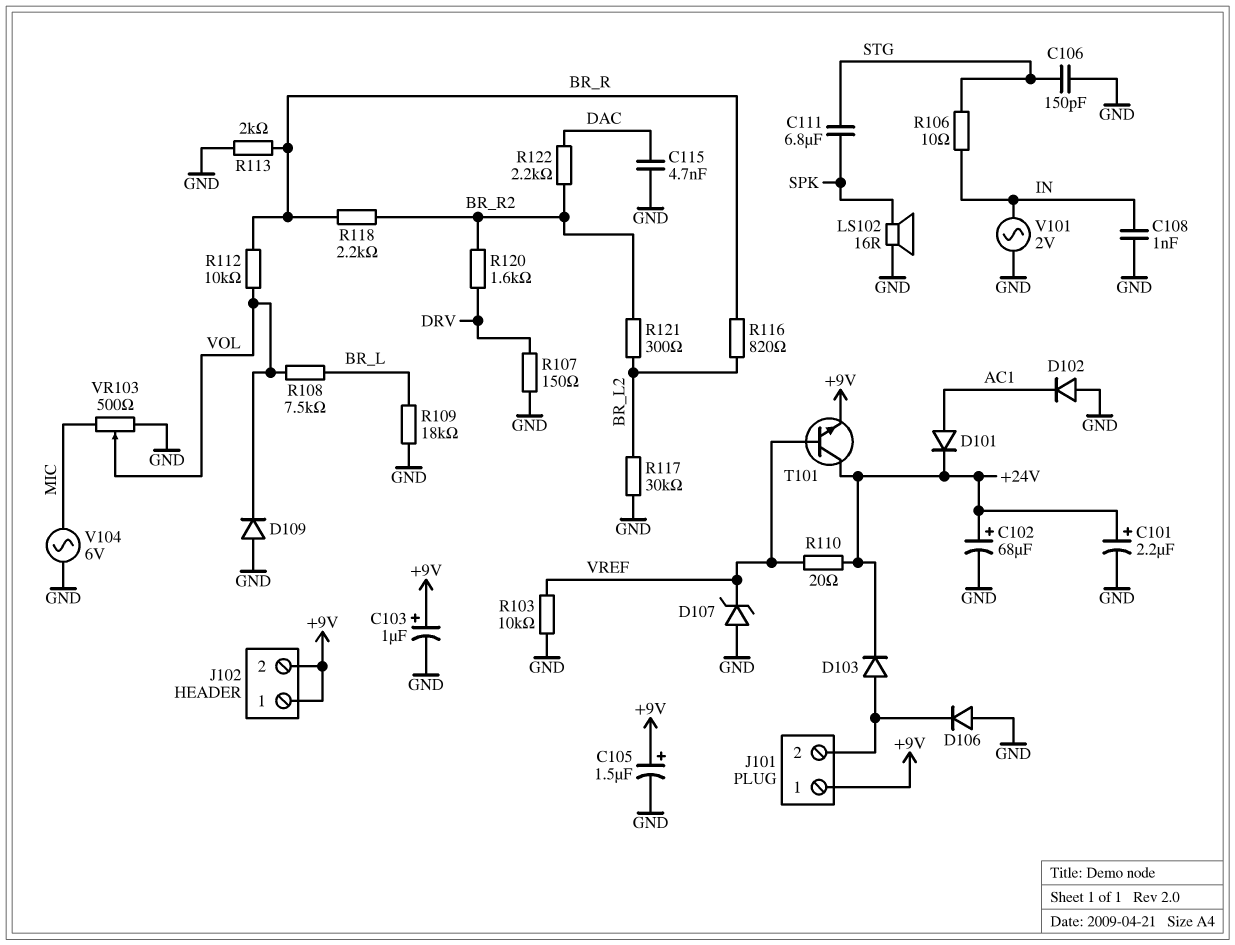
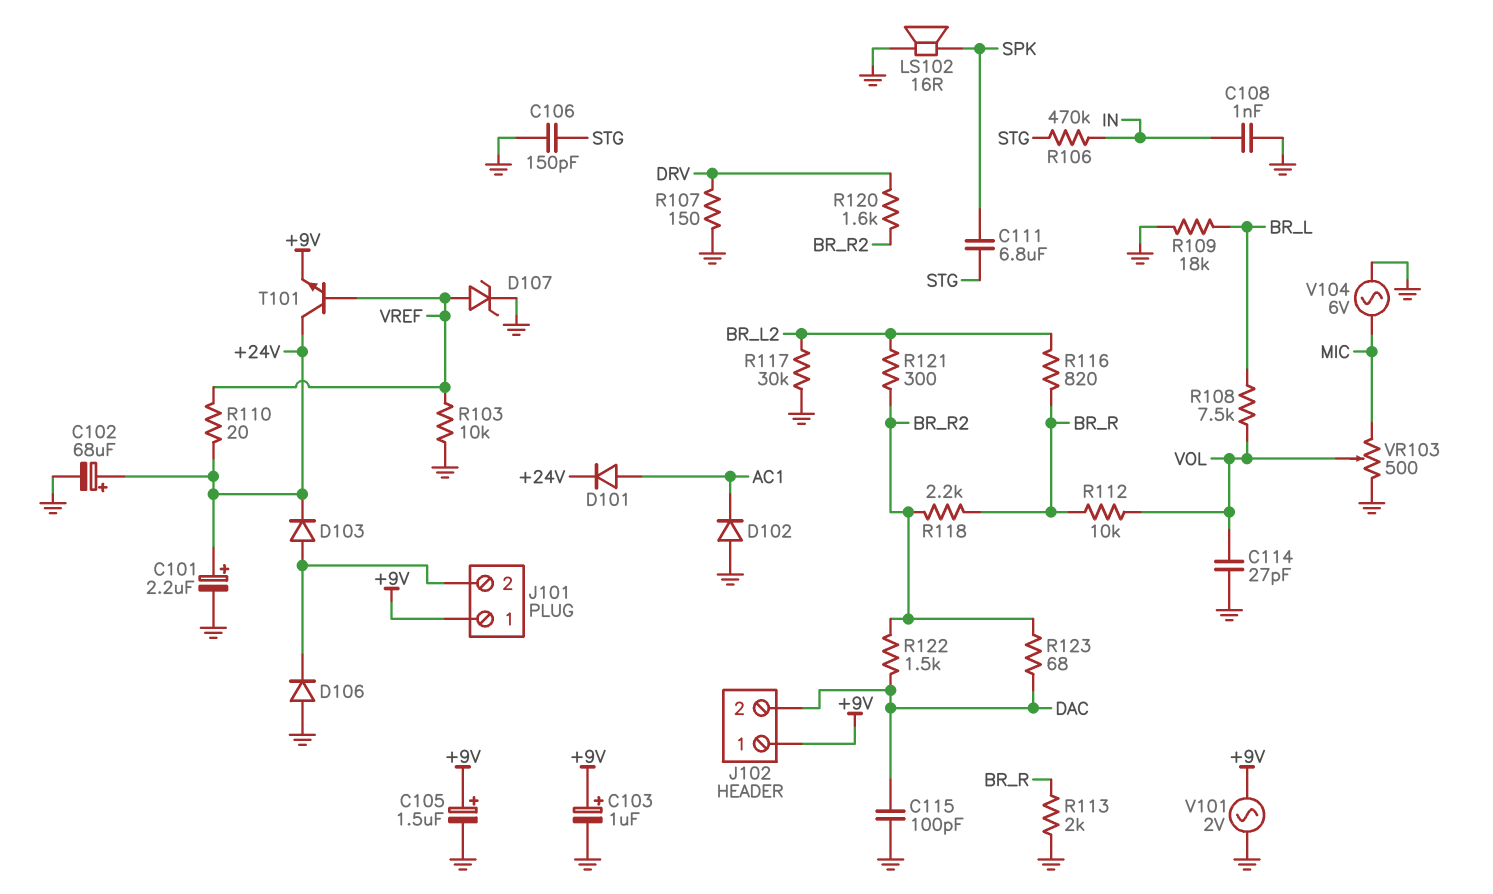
C114: none -> 27pF (GND, VOL)
C115: 4.7nF (DAC, GND) -> 100pF (DAC, GND)
D107: zener (A GND, K VREF) -> zener (A VREF, K GND)
D109: diode (A GND, K VOL) -> none
J102 pin 2: +9V -> DAC
R106: 10 (IN, STG) -> 470k (IN, STG)
R122: 2.2k (BR_R2, DAC) -> 1.5k (BR_R2, DAC)
R123: none -> 68 (BR_R2, DAC)
V101: AC 2V (GND, IN) -> AC 2V (+9V, GND)

